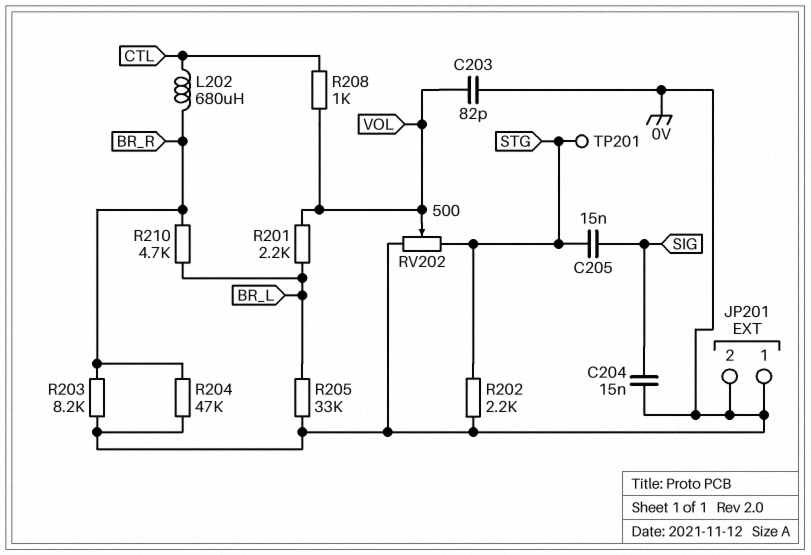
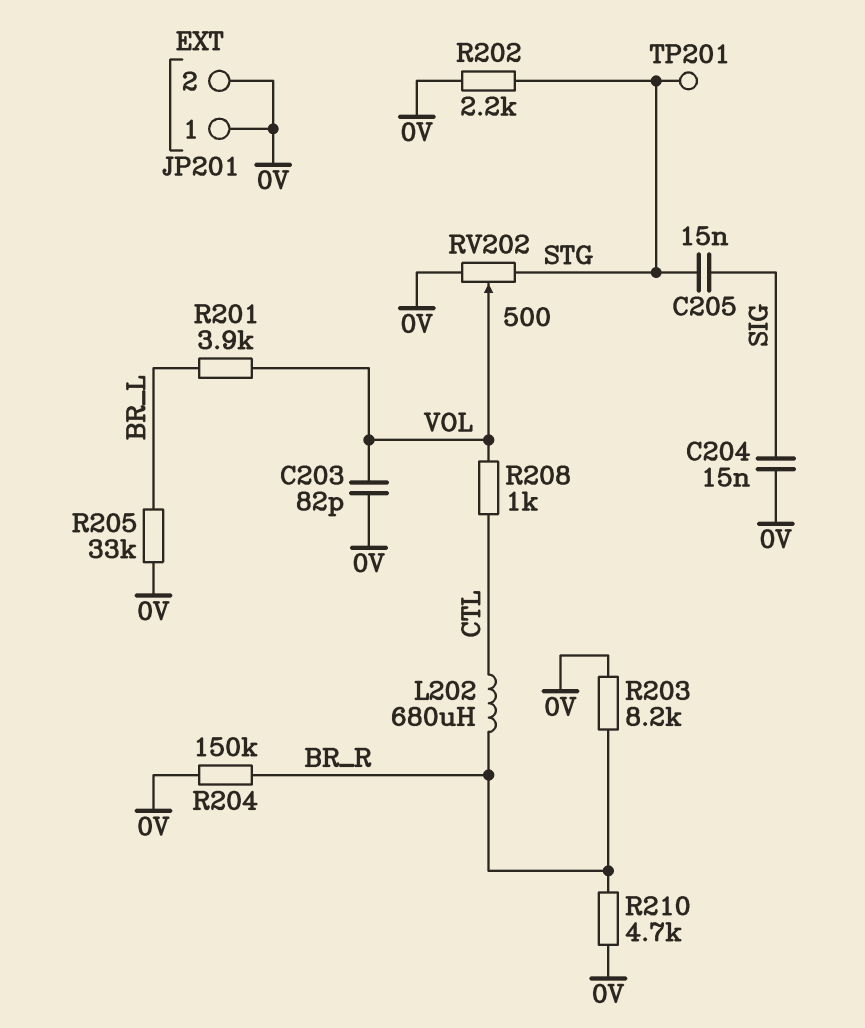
R201: 2.2k (BR_L, VOL) -> 3.9k (BR_L, VOL)
R204: 47k (0V, BR_R) -> 150k (0V, BR_R)
R210: 4.7k (BR_L, BR_R) -> 4.7k (0V, BR_R)

